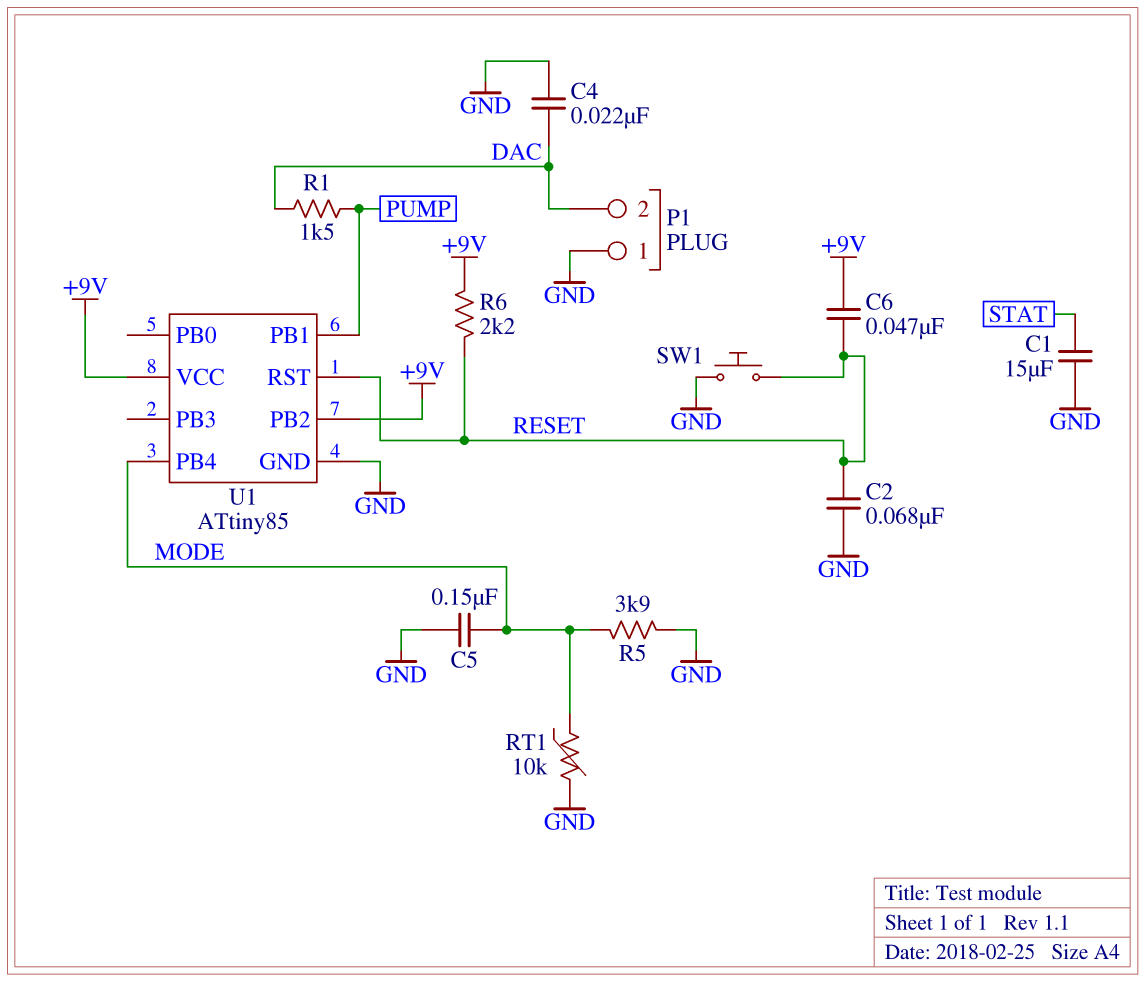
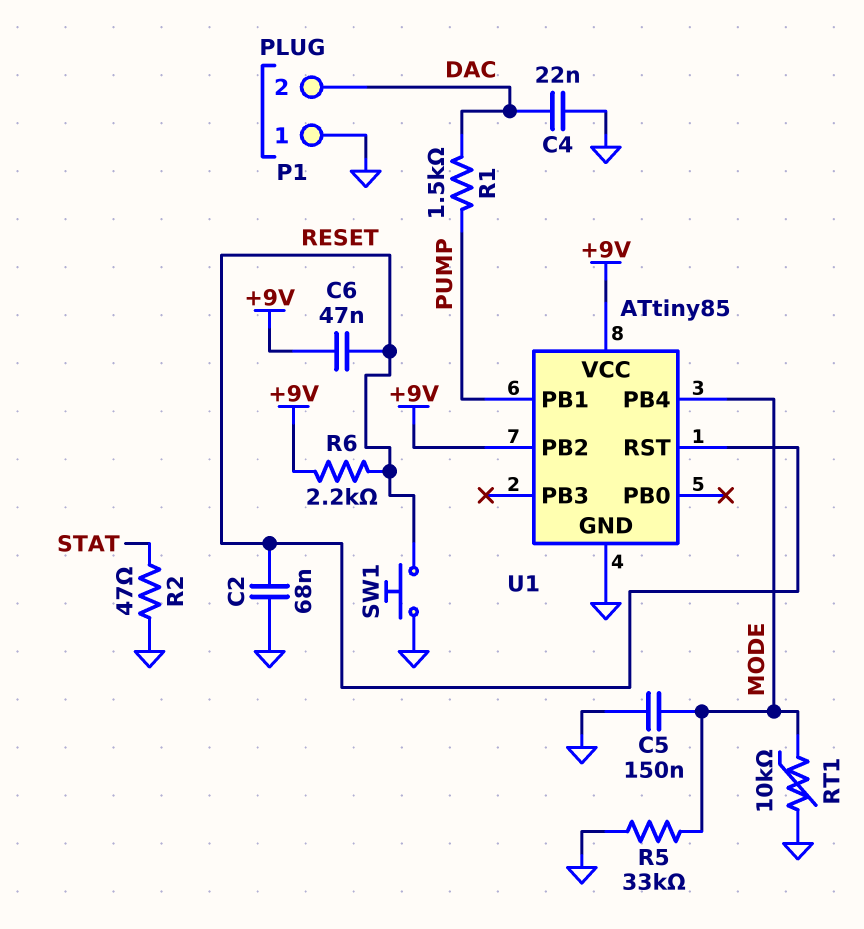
C1: 15uF (GND, STAT) -> none
R2: none -> 47 (GND, STAT)
R5: 3.9k (GND, MODE) -> 33k (GND, MODE)

